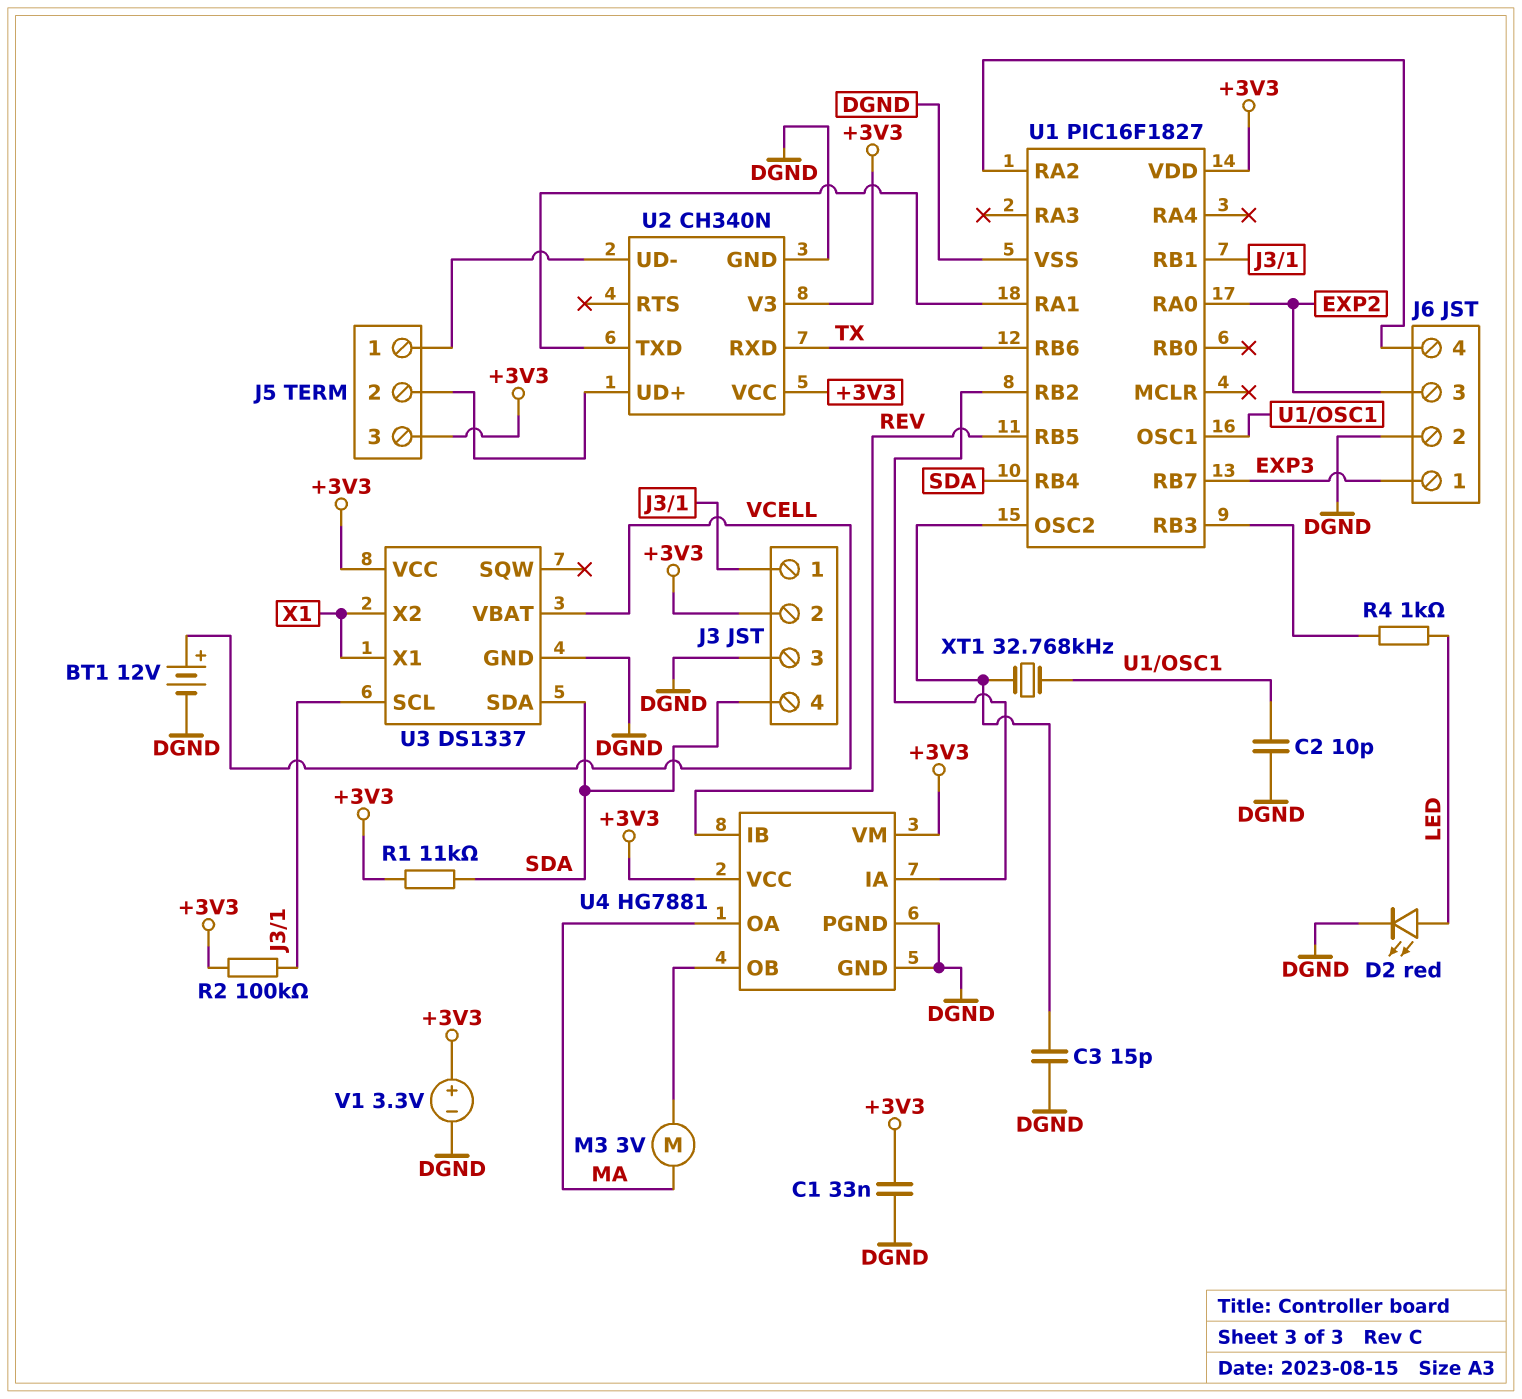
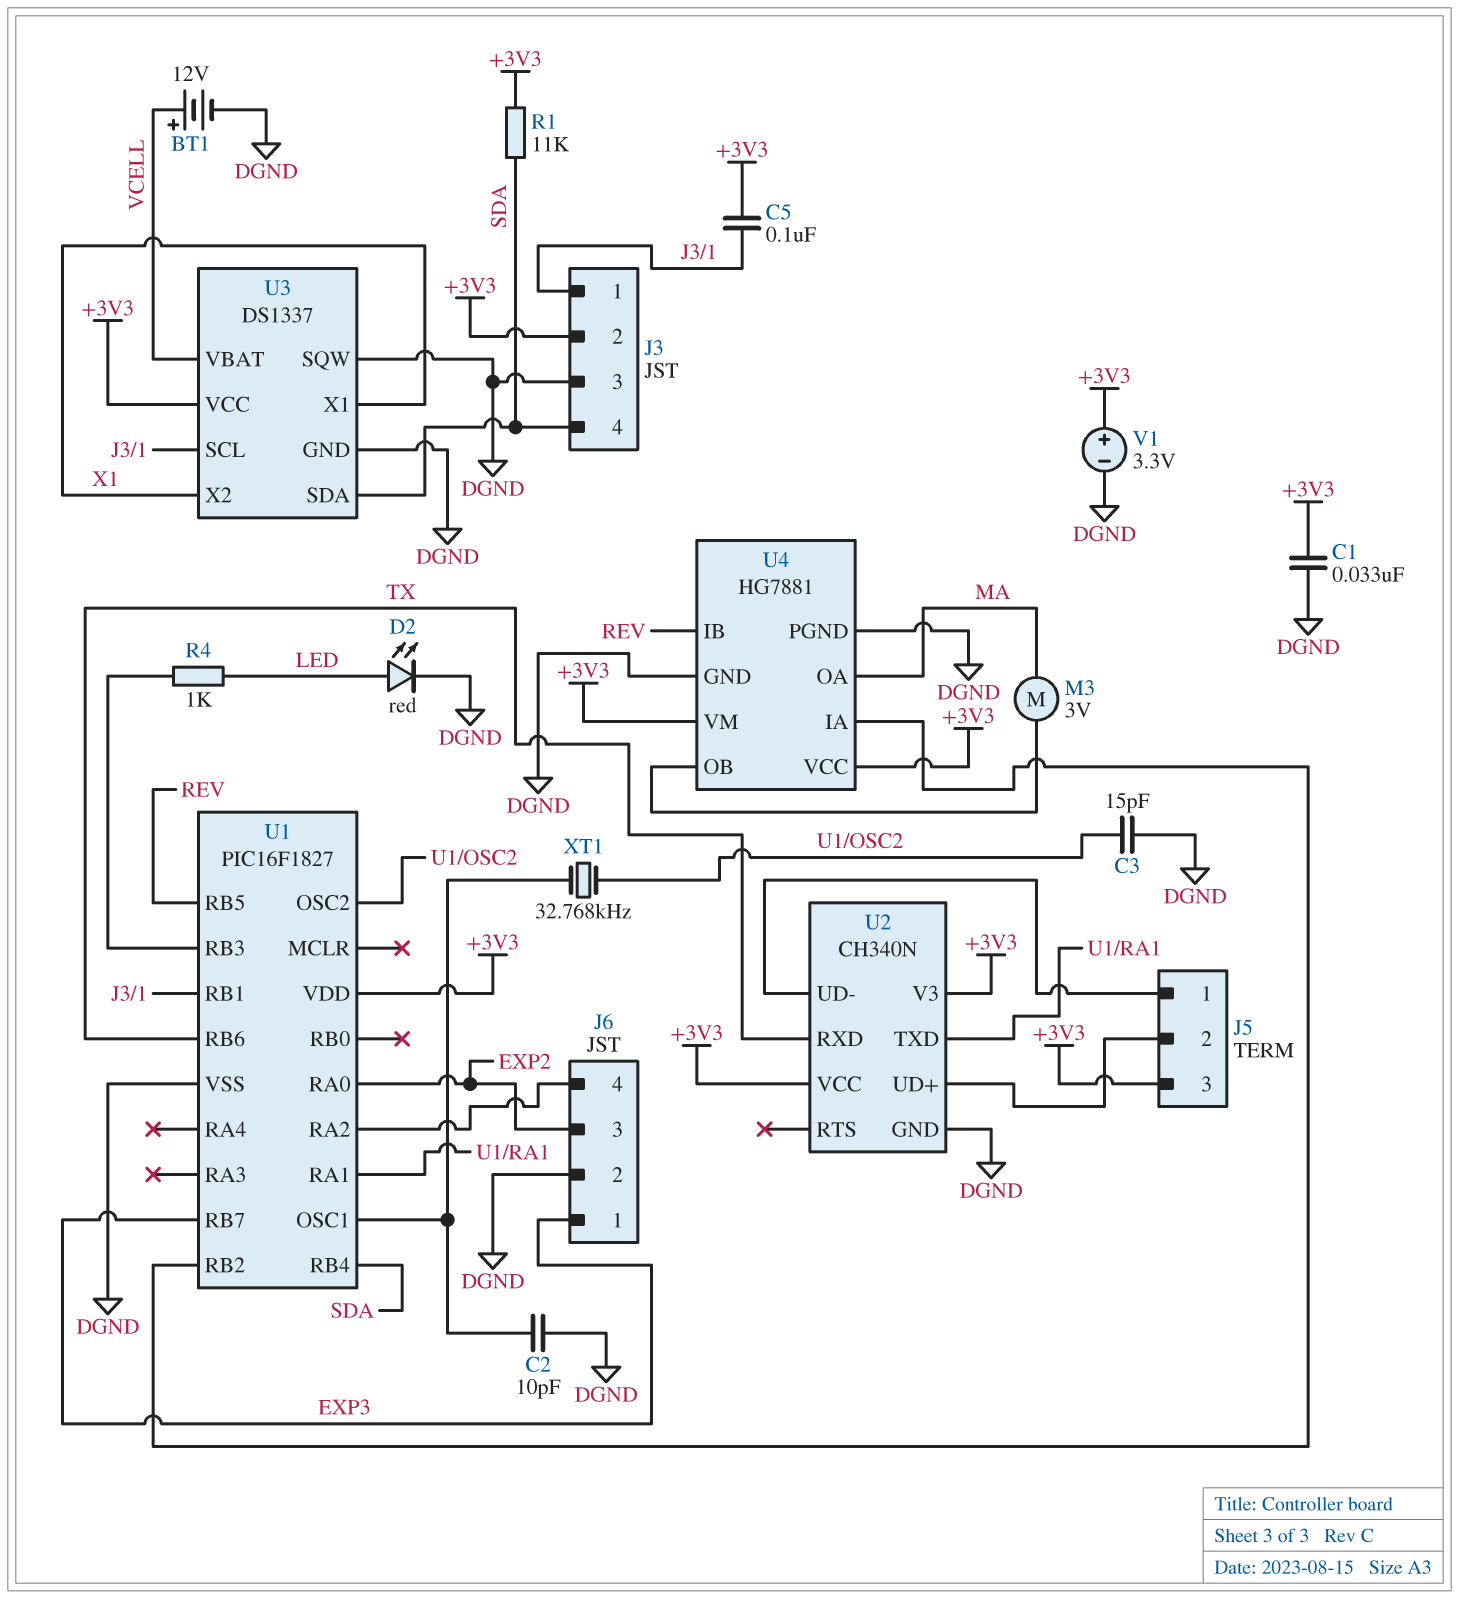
C5: none -> 100nF (+3V3, J3/1)
R2: 100k (+3V3, J3/1) -> none
U3 pin SQW: none -> DGND

